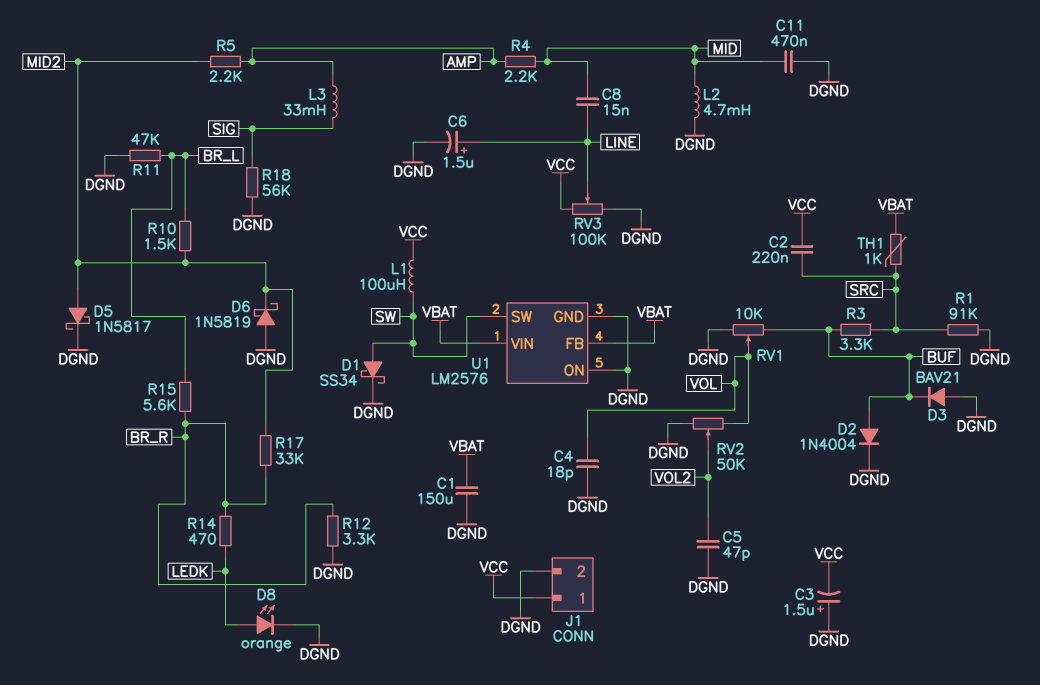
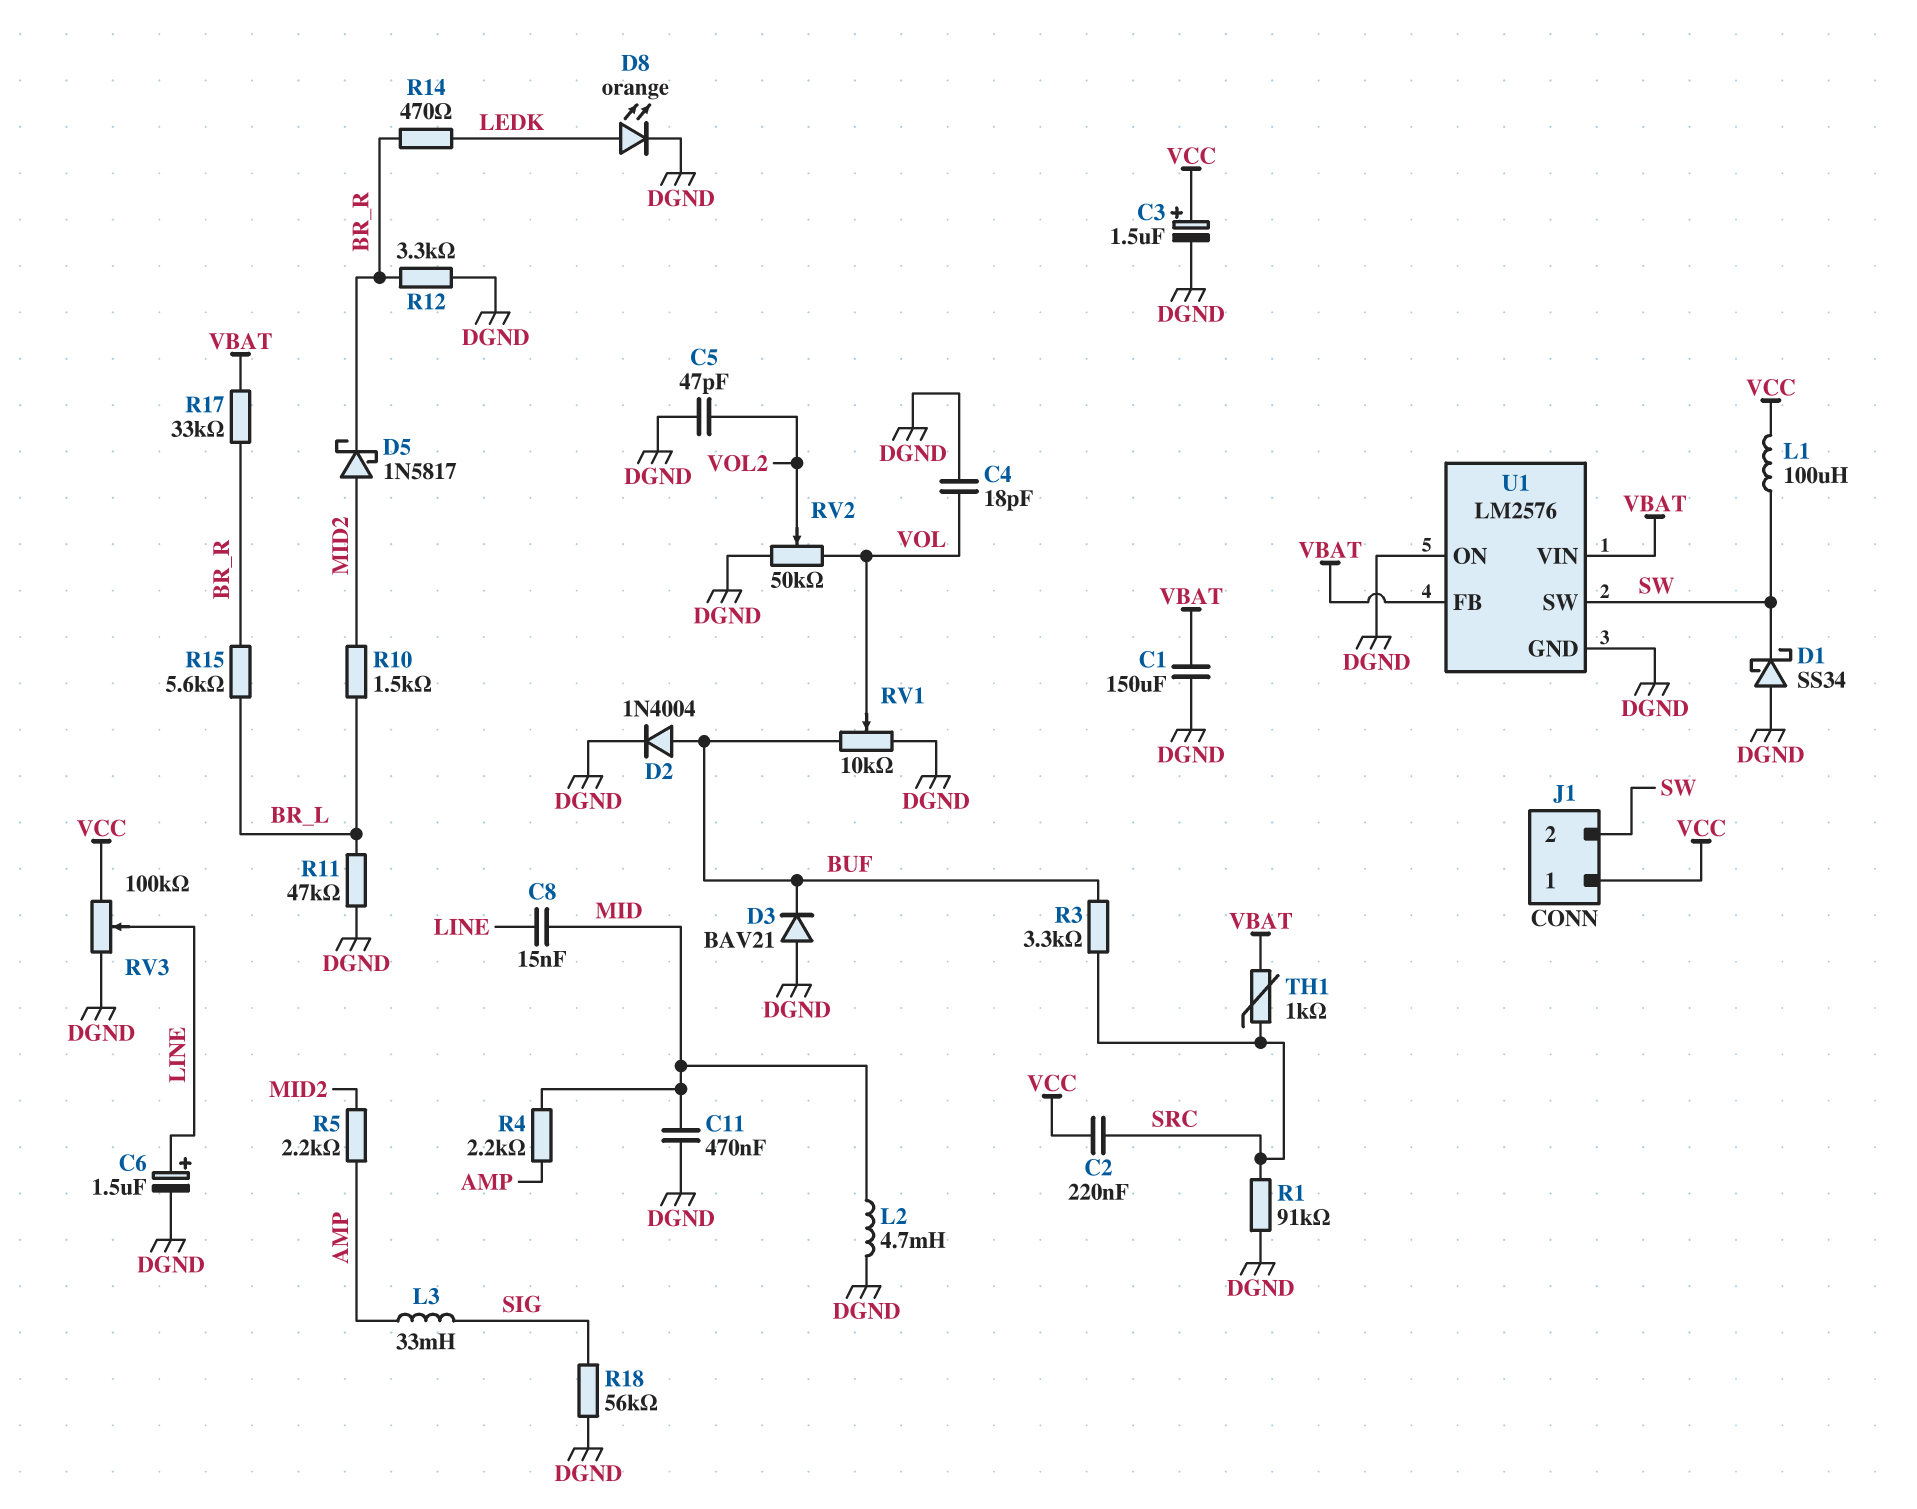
C3: 1.5uF (plus DGND, minus VCC) -> 1.5uF (plus VCC, minus DGND)
D1: schottky SS34 (A SW, K DGND) -> schottky SS34 (A DGND, K SW)
D5: schottky 1N5817 (A MID2, K DGND) -> schottky 1N5817 (A MID2, K BR_R)
D6: schottky 1N5819 (A DGND, K MID2) -> none
J1 pin 2: DGND -> SW
R17: 33k (BR_R, MID2) -> 33k (BR_R, VBAT)

